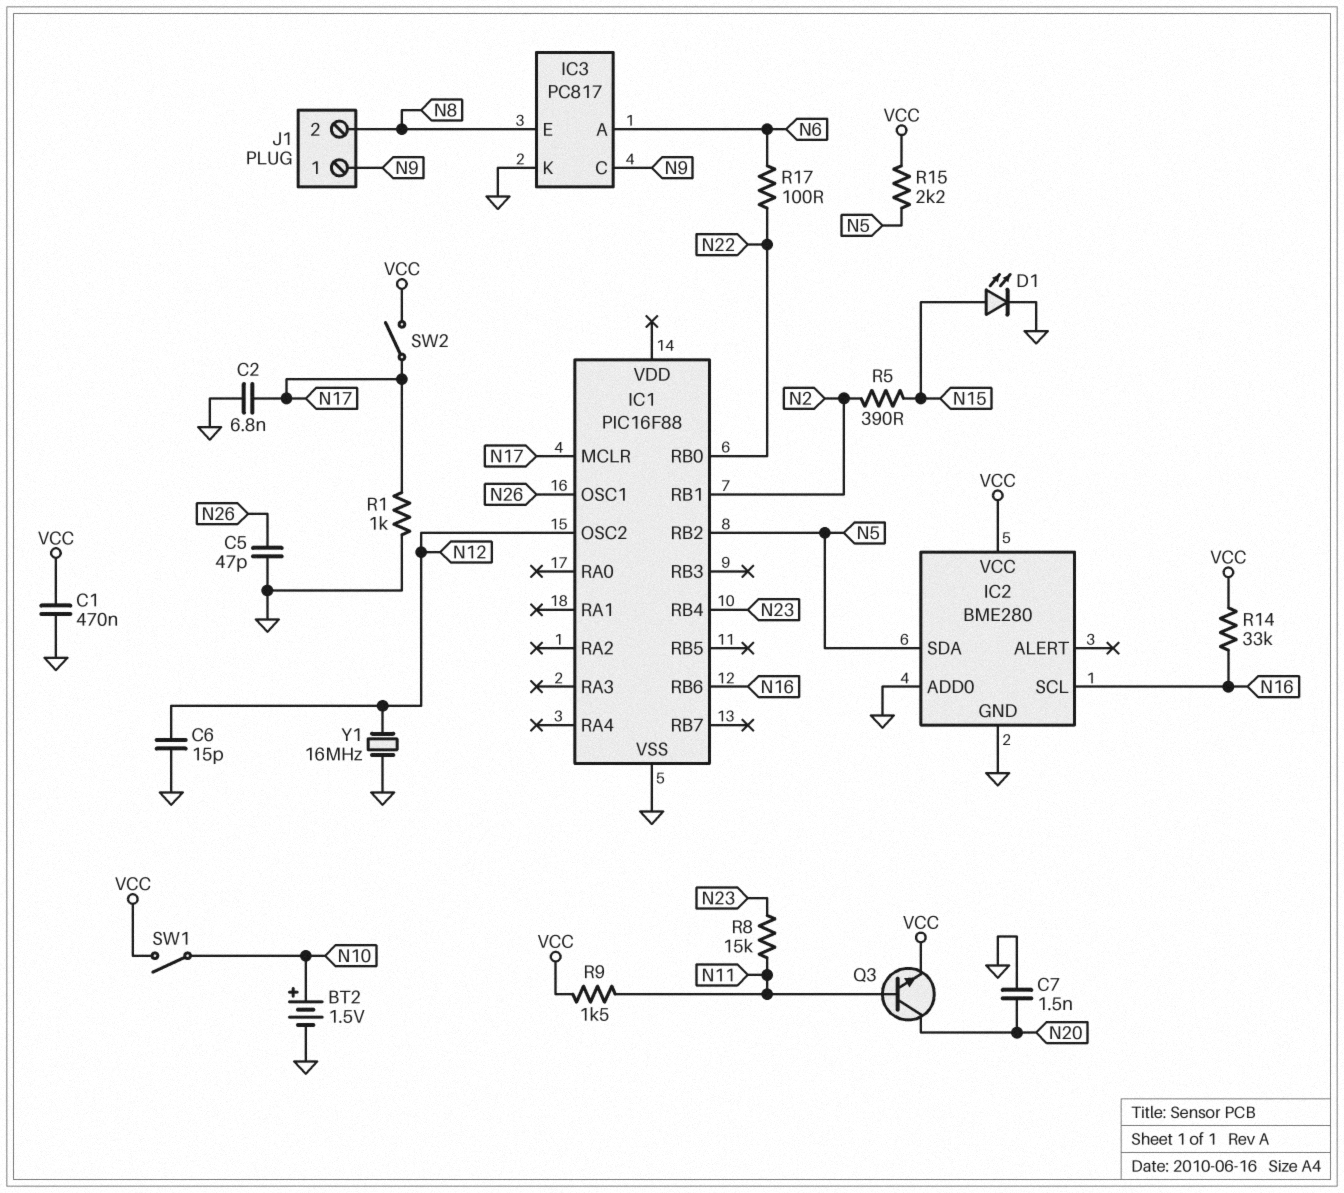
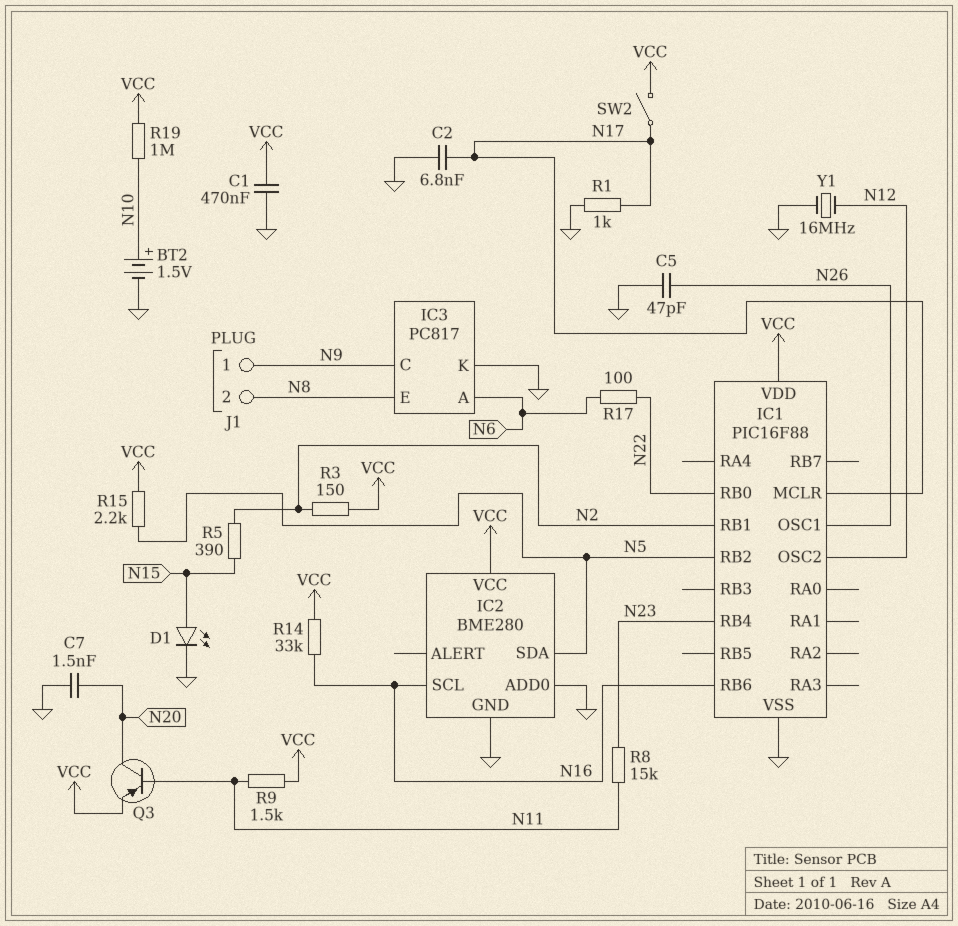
C6: 15pF (GND, N12) -> none
IC1 pin VDD: none -> VCC
Q3: NPN (B N11, C N20, E VCC) -> PNP (B N11, C N20, E VCC)
R3: none -> 150 (N2, VCC)
R19: none -> 1M (N10, VCC)
SW1: switch (N10, VCC) -> none

